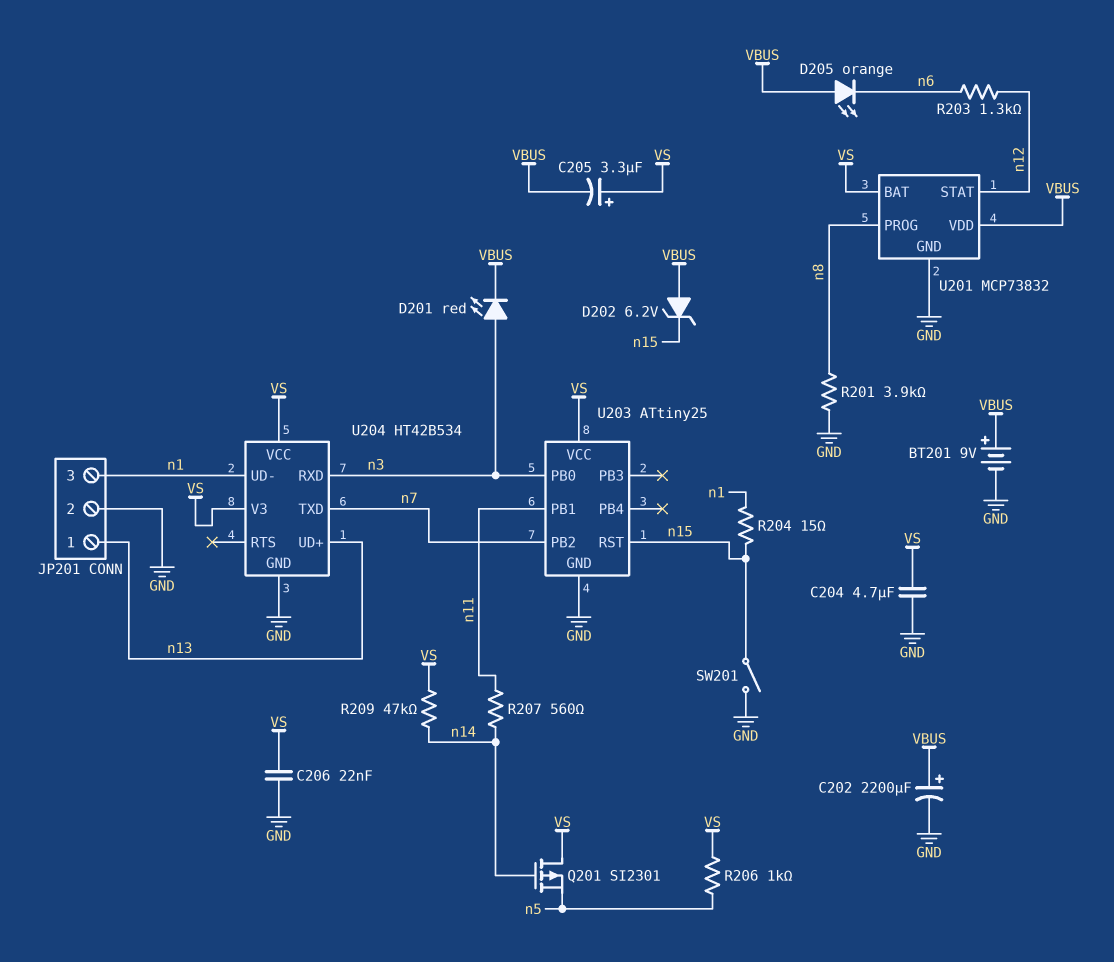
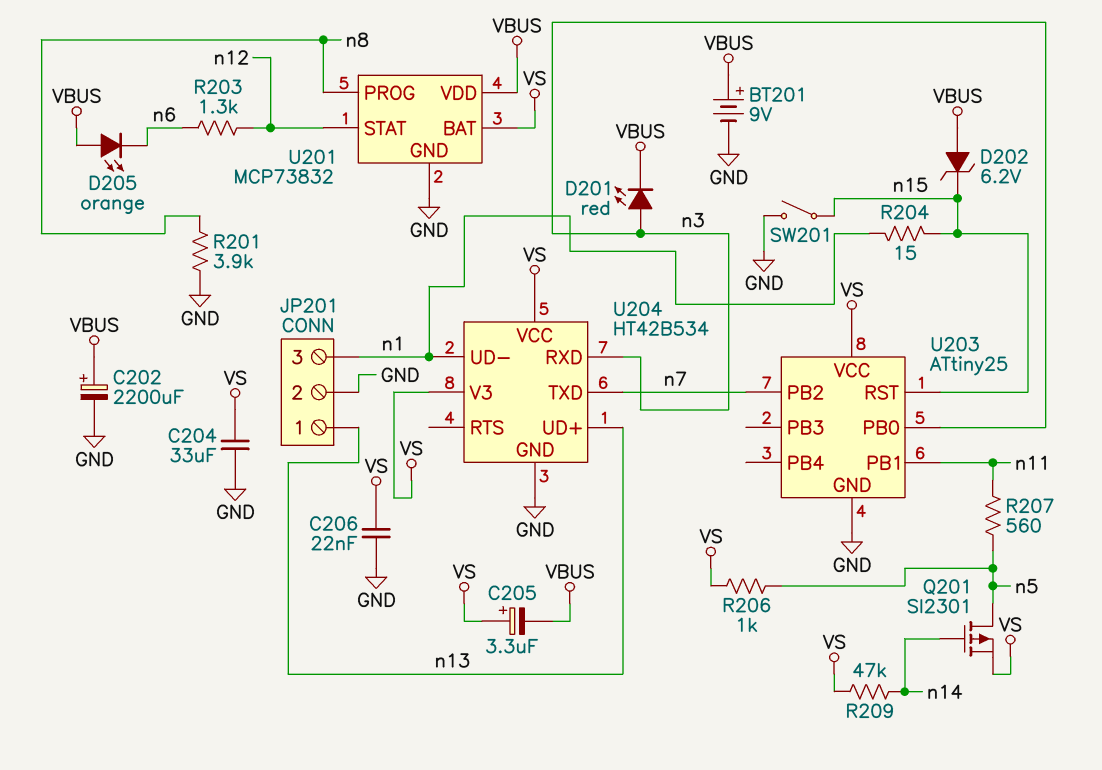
C204: 4.7uF (GND, VS) -> 33uF (GND, VS)
Q201: PMOS SI2301 (G n14, D VS, S n5) -> PMOS SI2301 (G n14, D n5, S VS)
R207: 560 (n11, n14) -> 560 (n5, n11)

